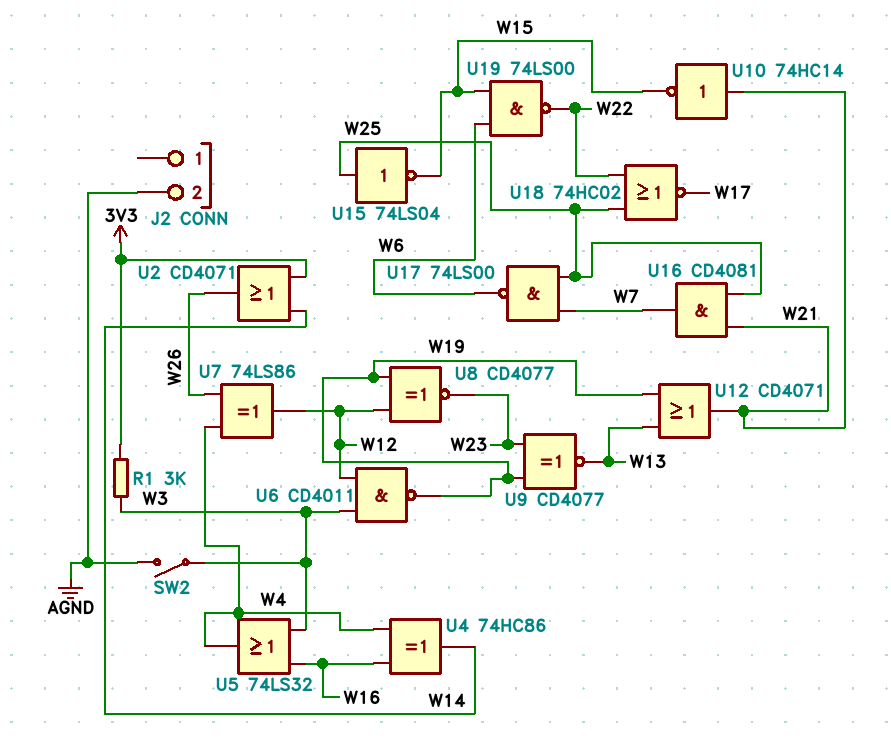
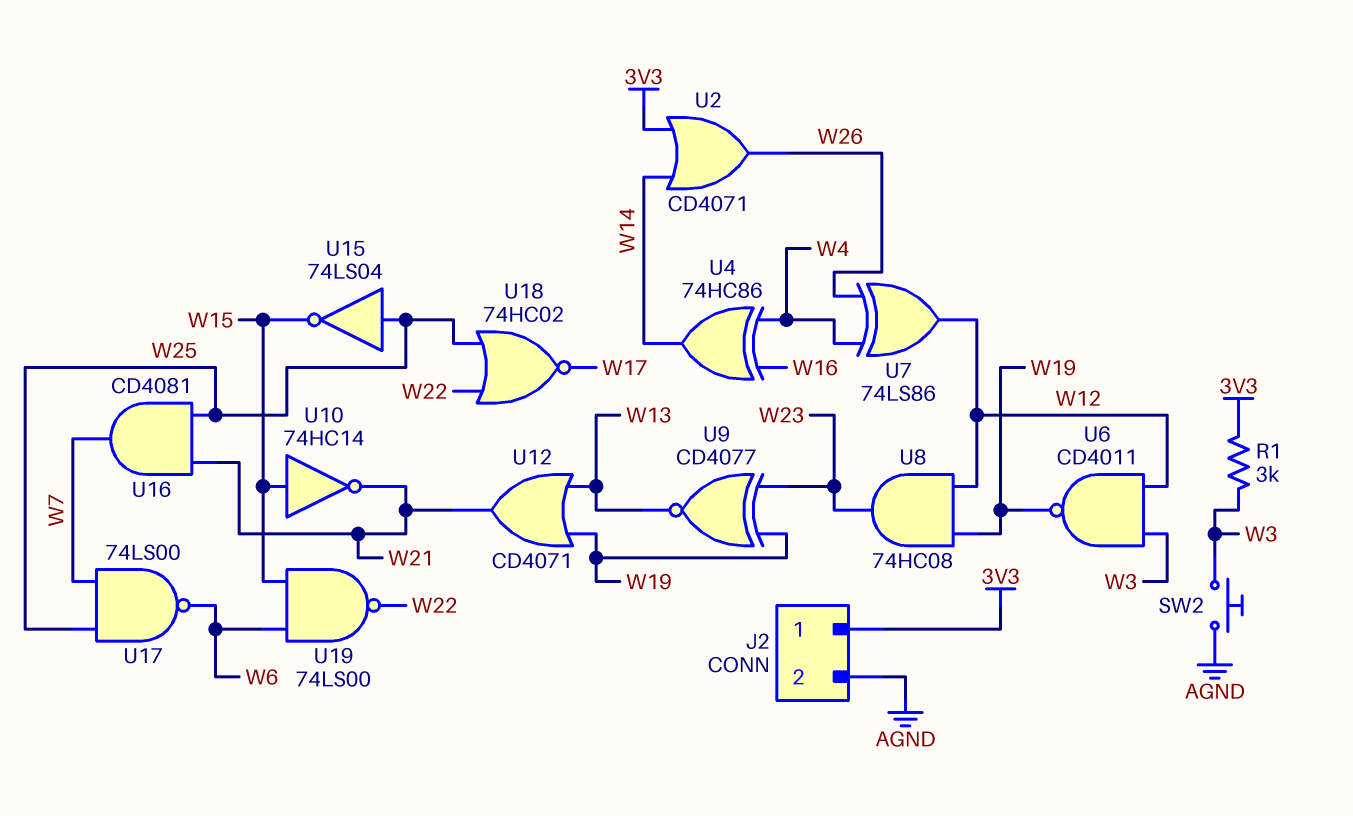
J2 pin 1: none -> 3V3
SW2: switch (AGND, W3) -> button (AGND, W3)
U5: OR 74LS32 (in W3, in W16, out W4) -> none
U8: XNOR CD4077 (in W12, in W19, out W23) -> AND 74HC08 (in W12, in W19, out W23)
U10: NOT 74HC14 (in W21, out W15) -> NOT 74HC14 (in W15, out W21)

